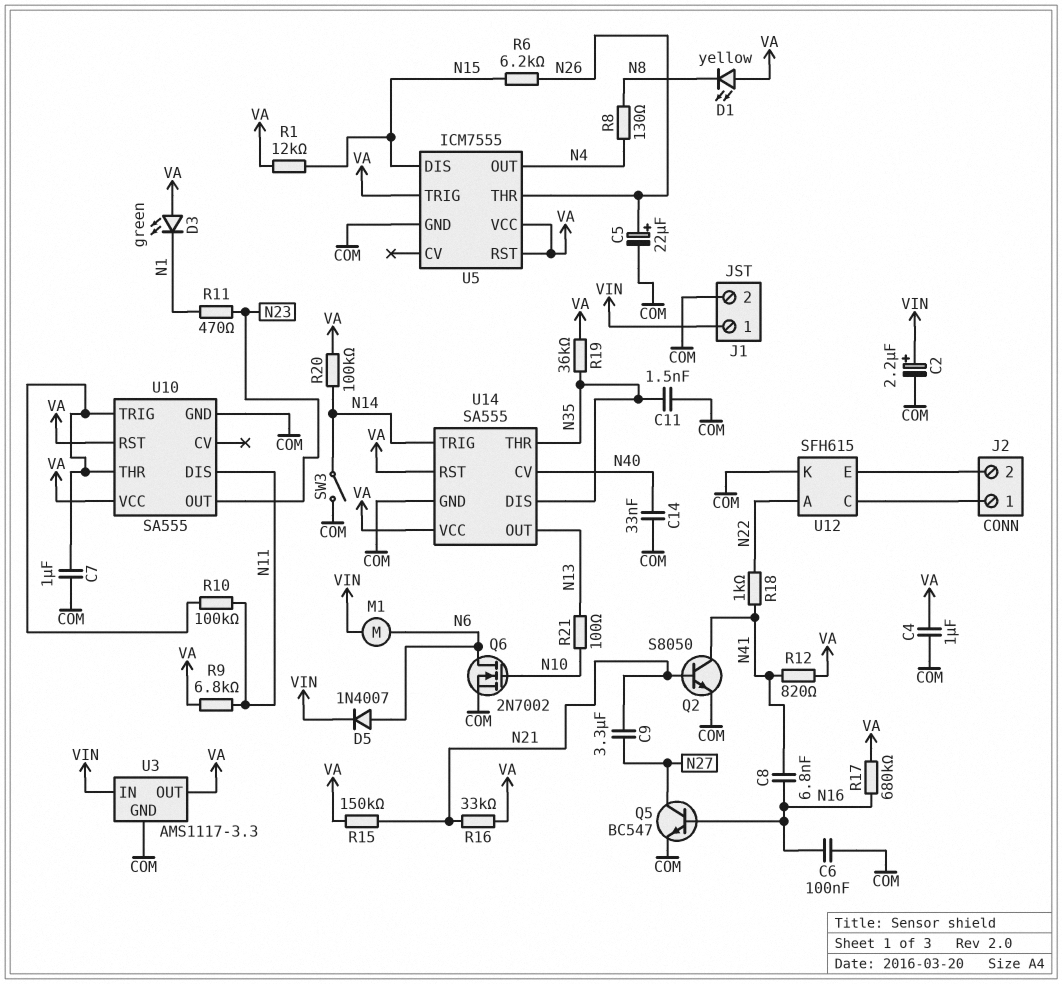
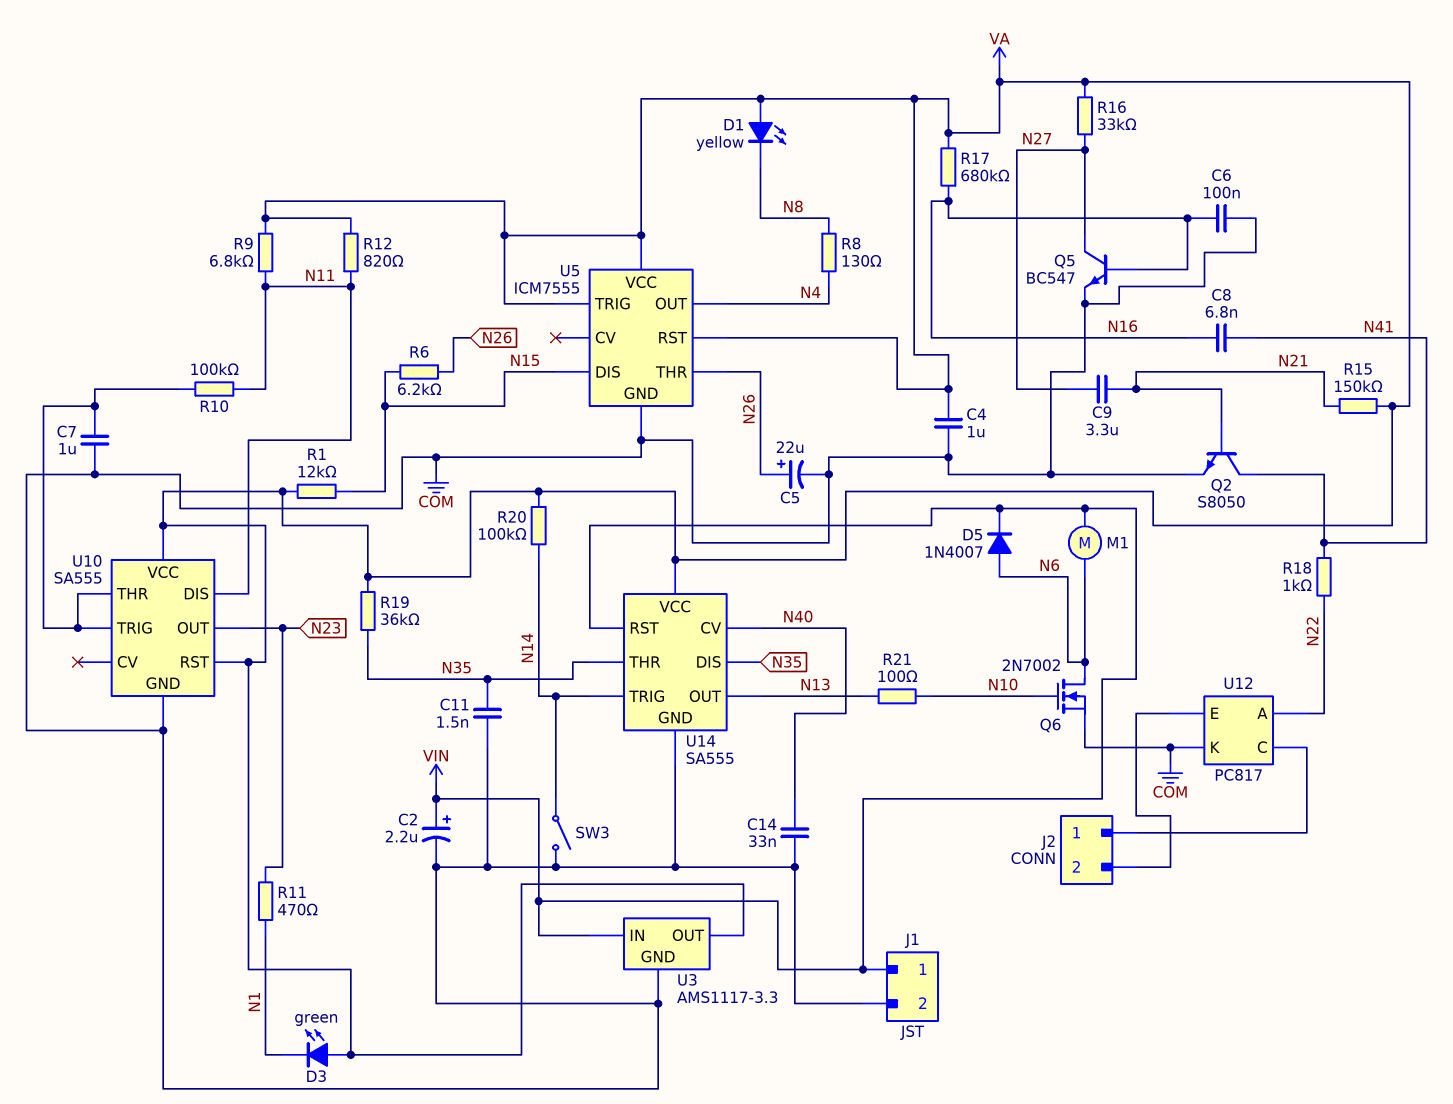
R12: 820 (N41, VA) -> 820 (N11, VA)
R16: 33k (N21, VA) -> 33k (N27, VA)
U12: SFH615 -> PC817
U14 pin RST: VA -> VIN

